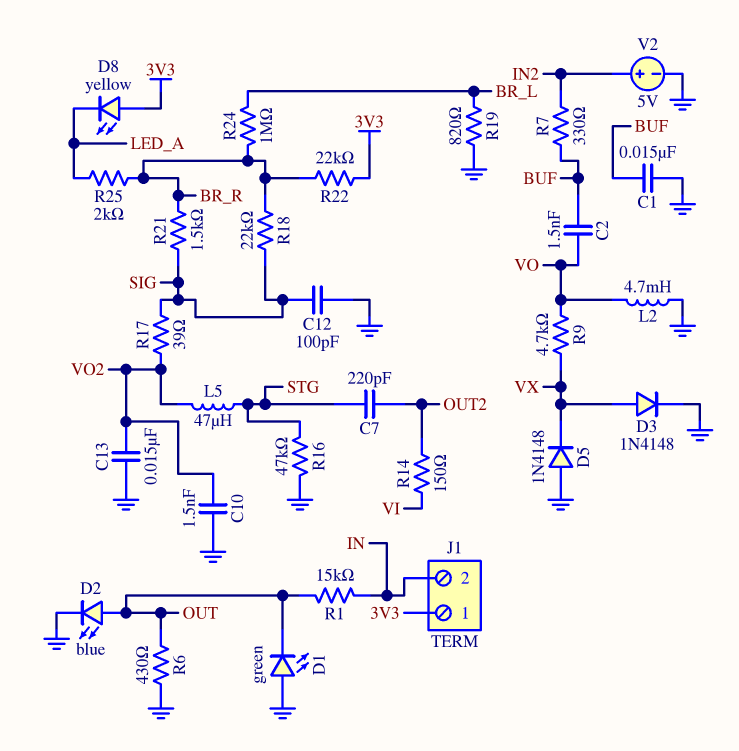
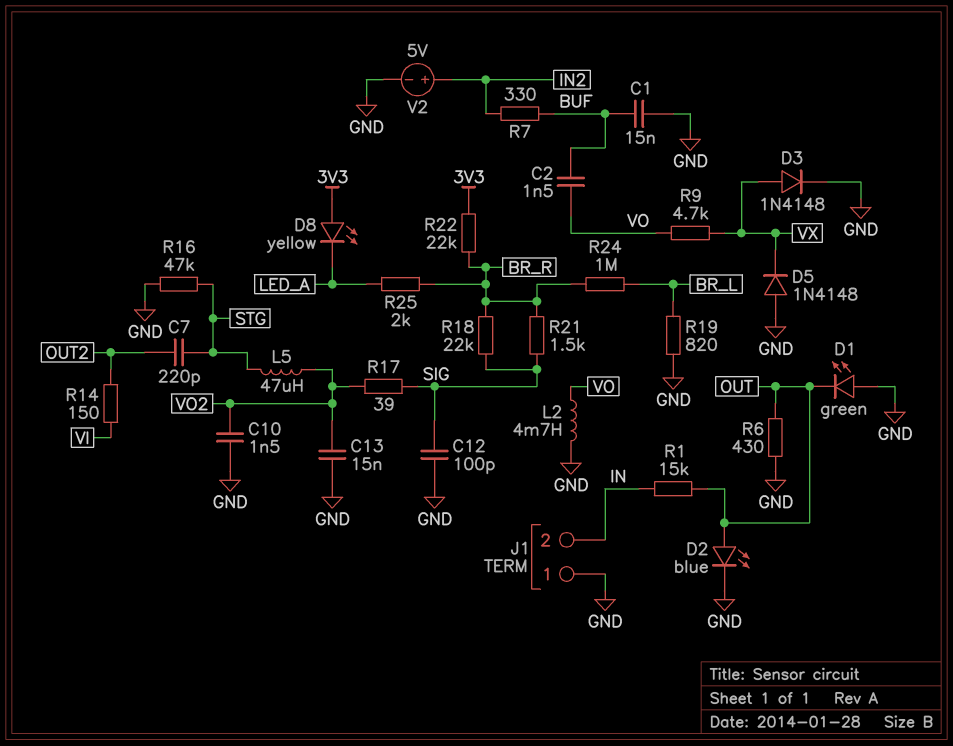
J1 pin 1: 3V3 -> GND

